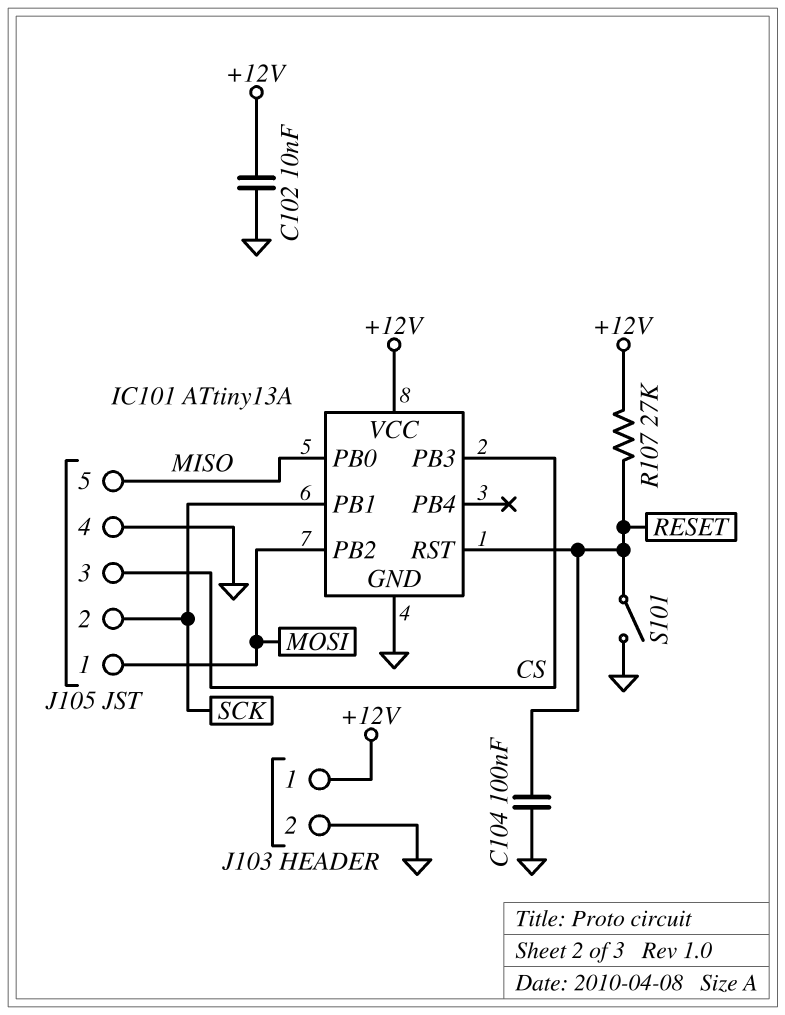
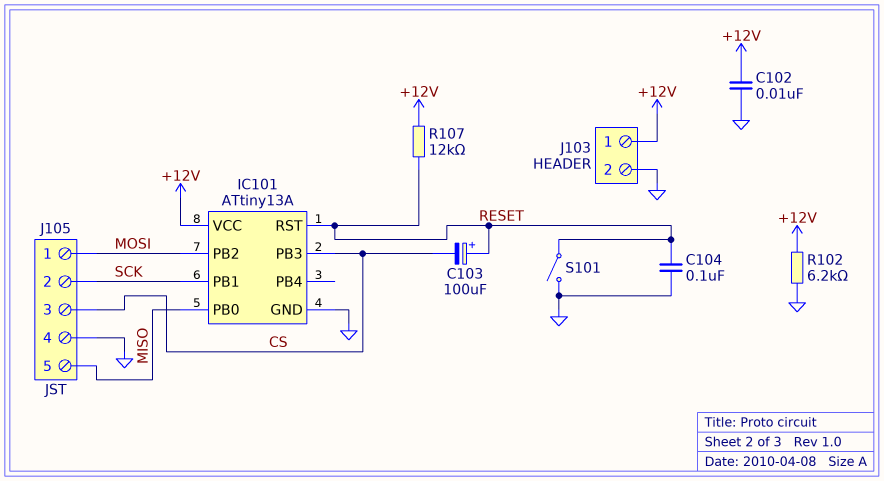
C103: none -> 100uF (plus RESET, minus CS)
R102: none -> 6.2k (+12V, GND)
R107: 27k (+12V, RESET) -> 12k (+12V, RESET)

